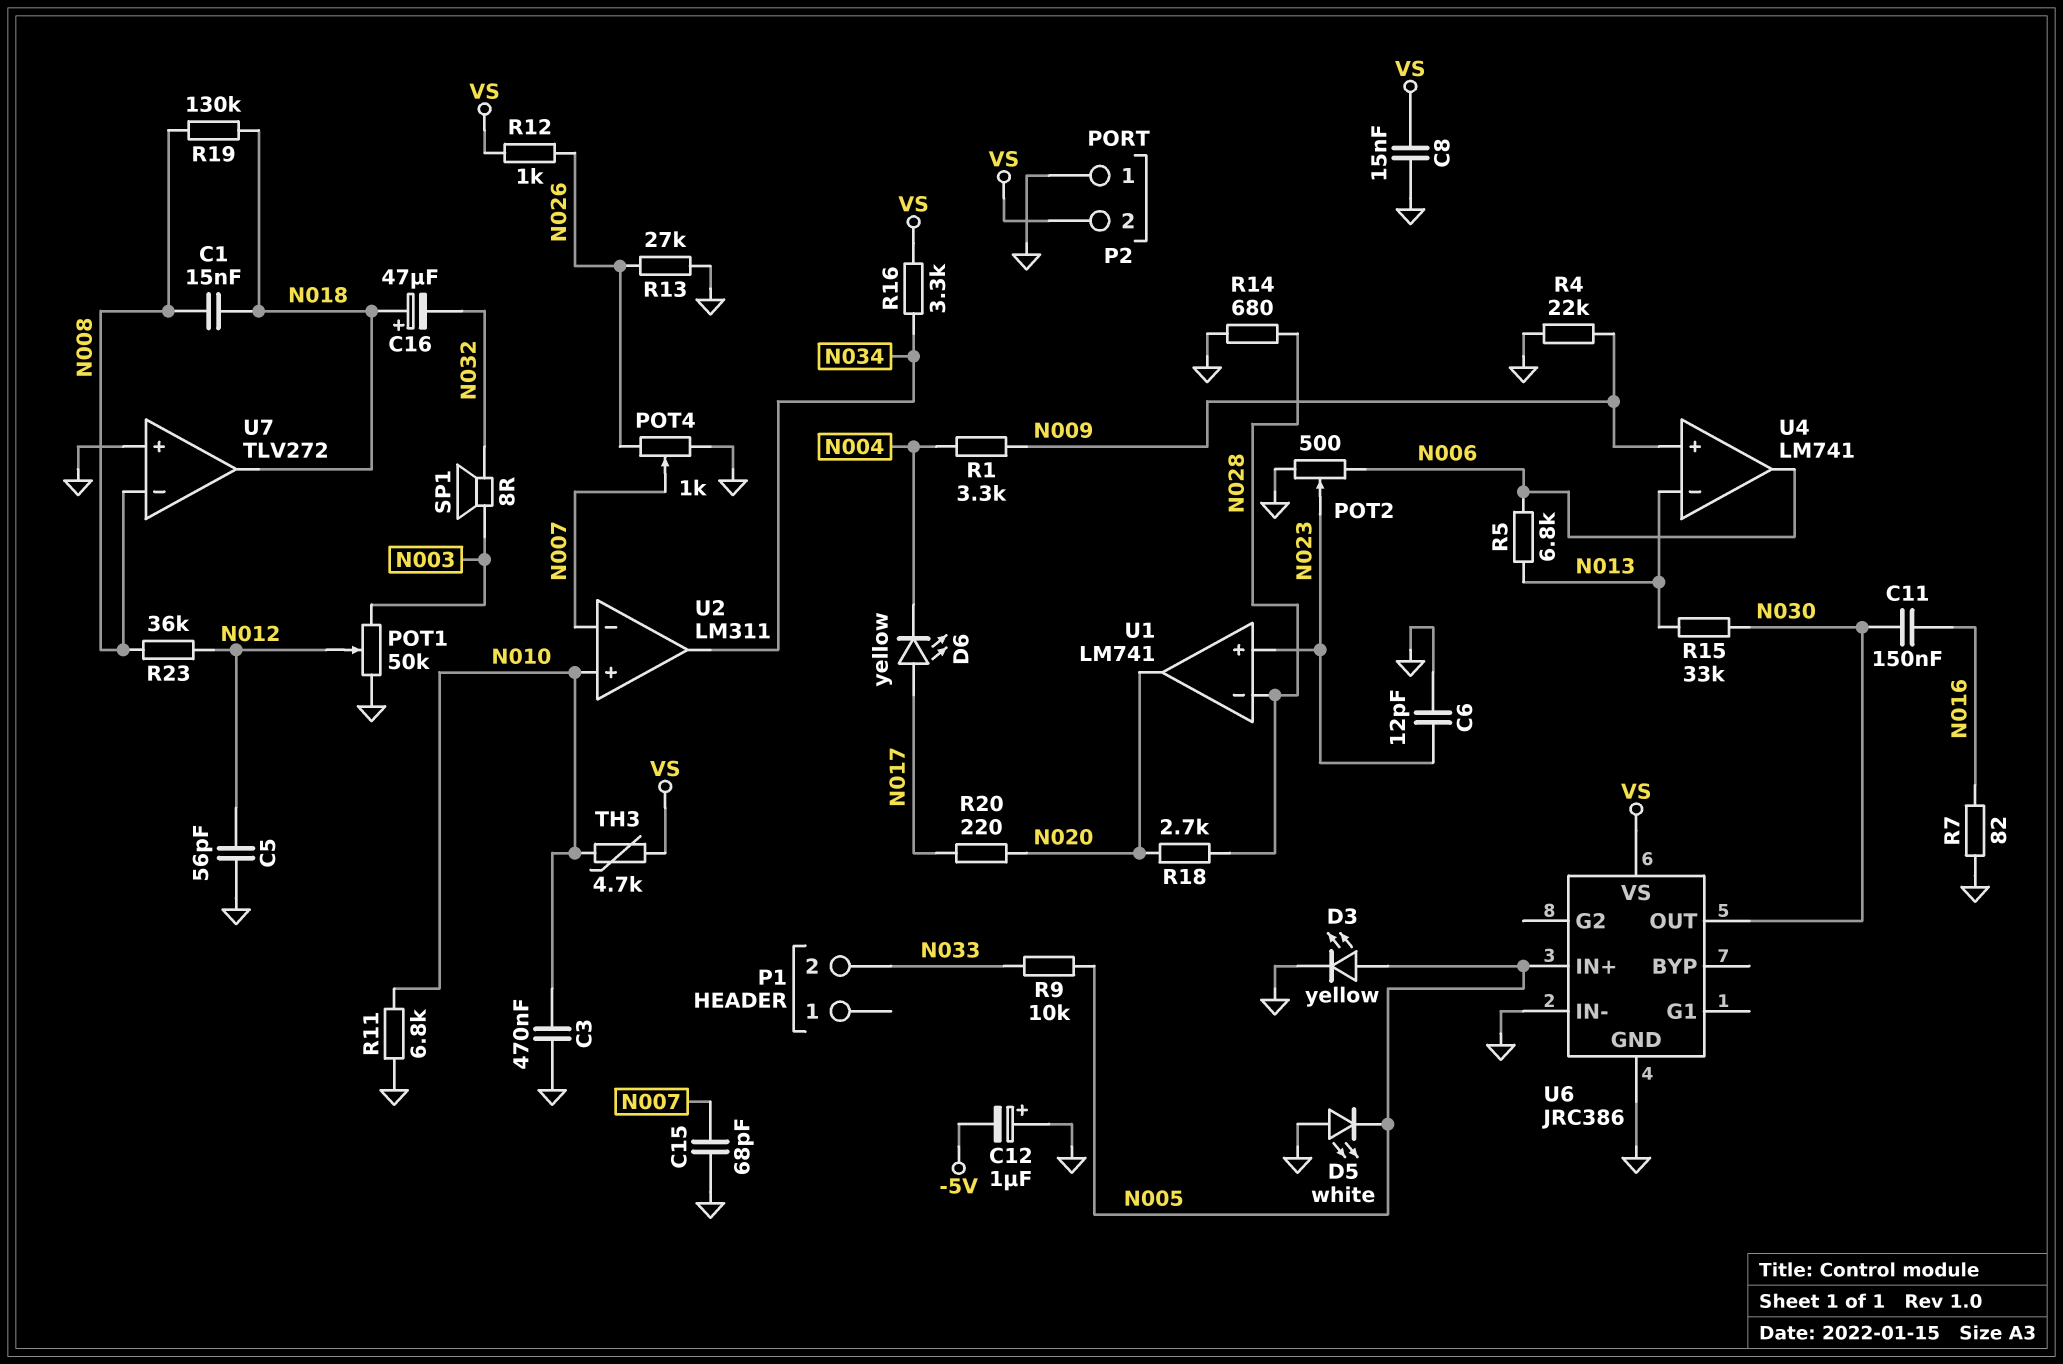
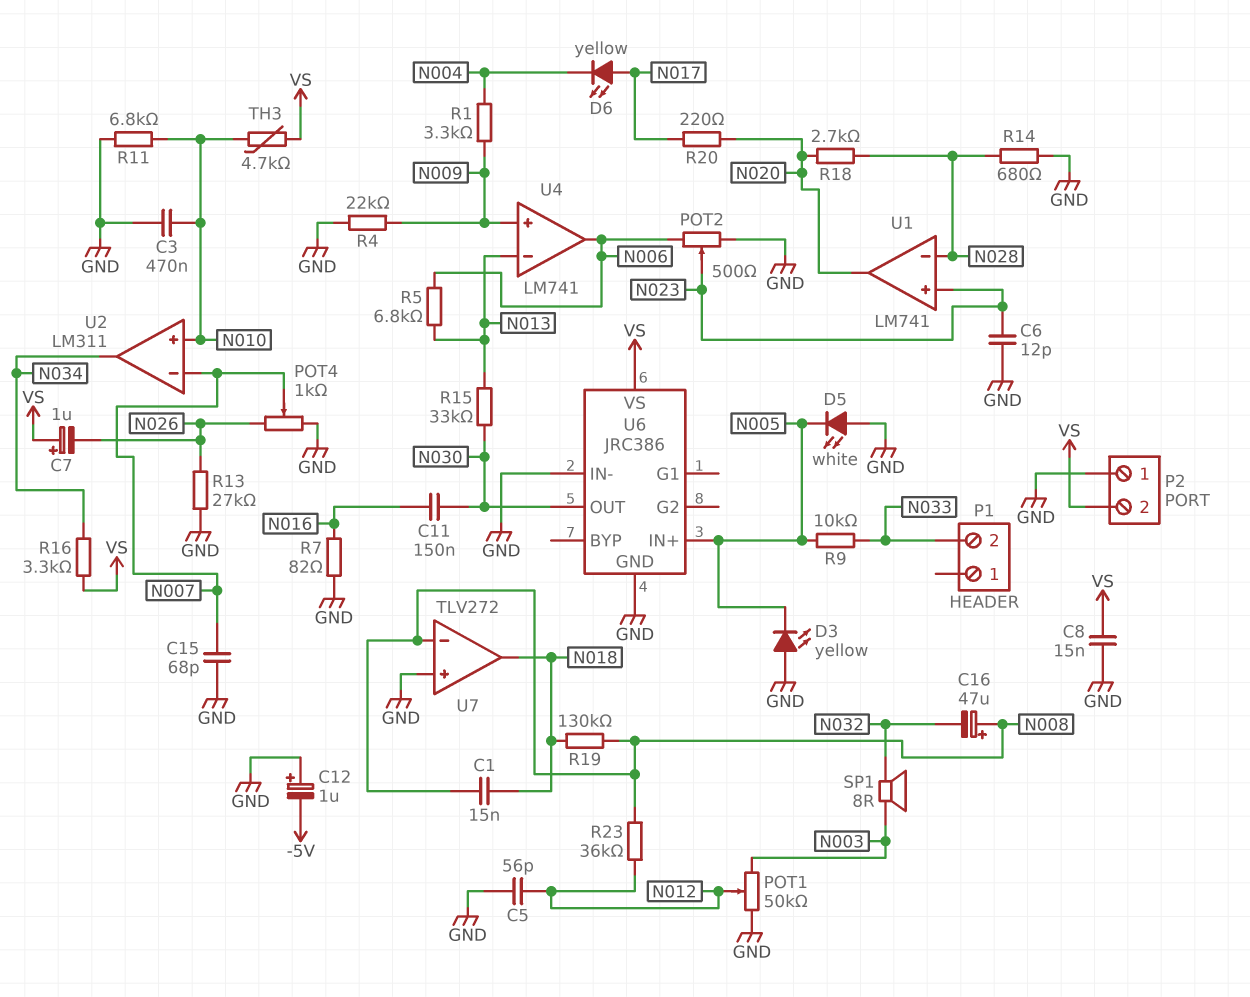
C7: none -> 1uF (plus VS, minus N026)
C16: 47uF (plus N018, minus N032) -> 47uF (plus N008, minus N032)
D3: LED yellow (A N005, K GND) -> LED yellow (A GND, K N005)
R12: 1k (N026, VS) -> none

